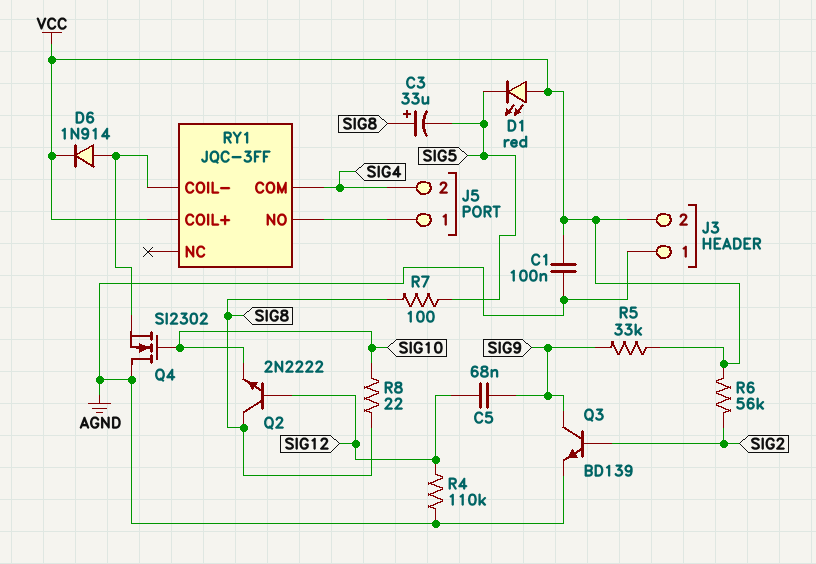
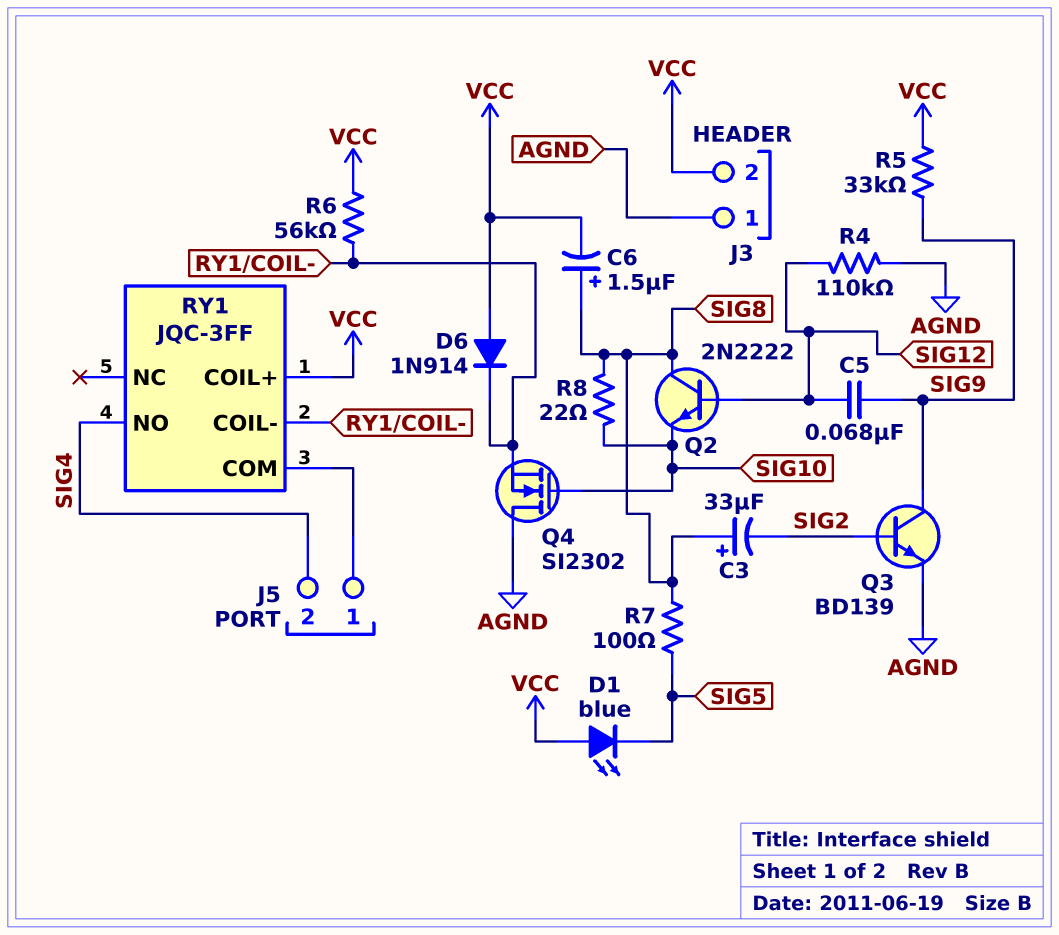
C1: 100nF (AGND, VCC) -> none
C3: 33uF (plus SIG8, minus SIG5) -> 33uF (plus SIG8, minus SIG2)
C6: none -> 1.5uF (plus SIG8, minus VCC)
D1: LED red (A VCC, K SIG5) -> LED blue (A VCC, K SIG5)
D6: diode 1N914 (A RY1/COIL-, K VCC) -> diode 1N914 (A VCC, K RY1/COIL-)
R6: 56k (SIG2, VCC) -> 56k (RY1/COIL-, VCC)
RY1 pin COM: SIG4 -> J5/1
RY1 pin NO: J5/1 -> SIG4

